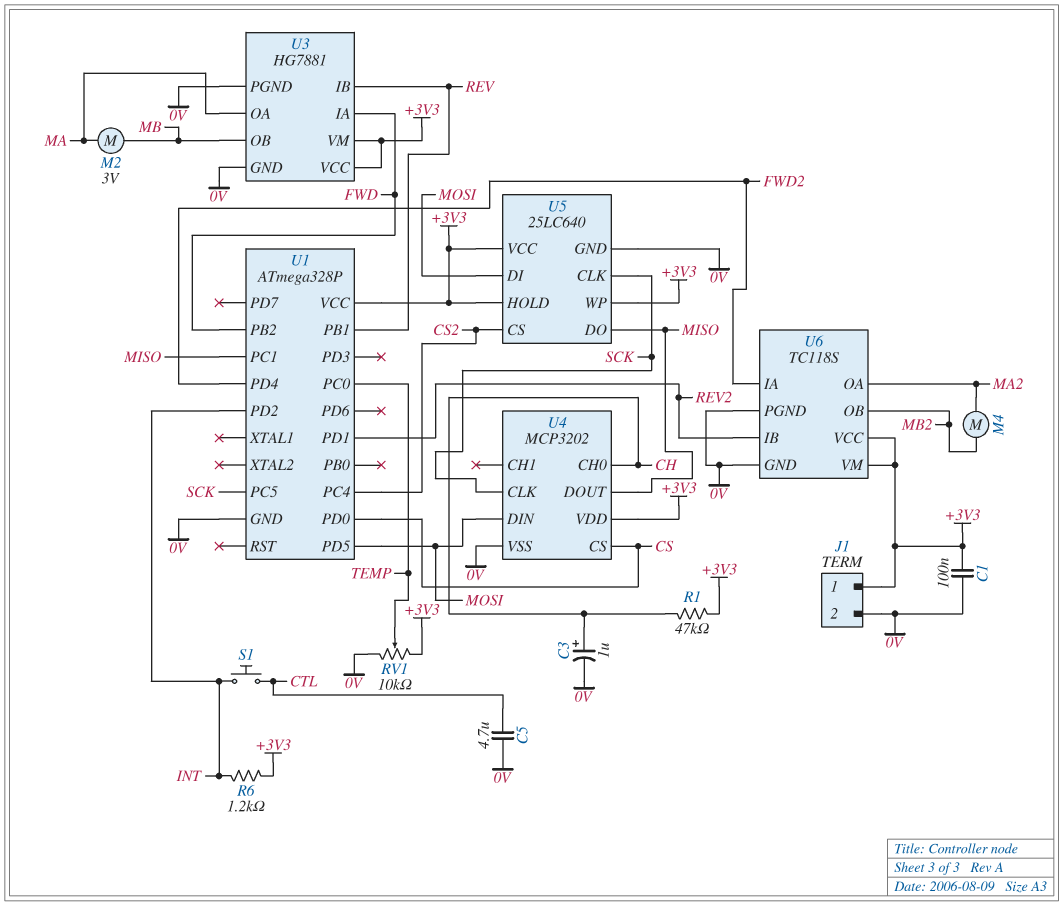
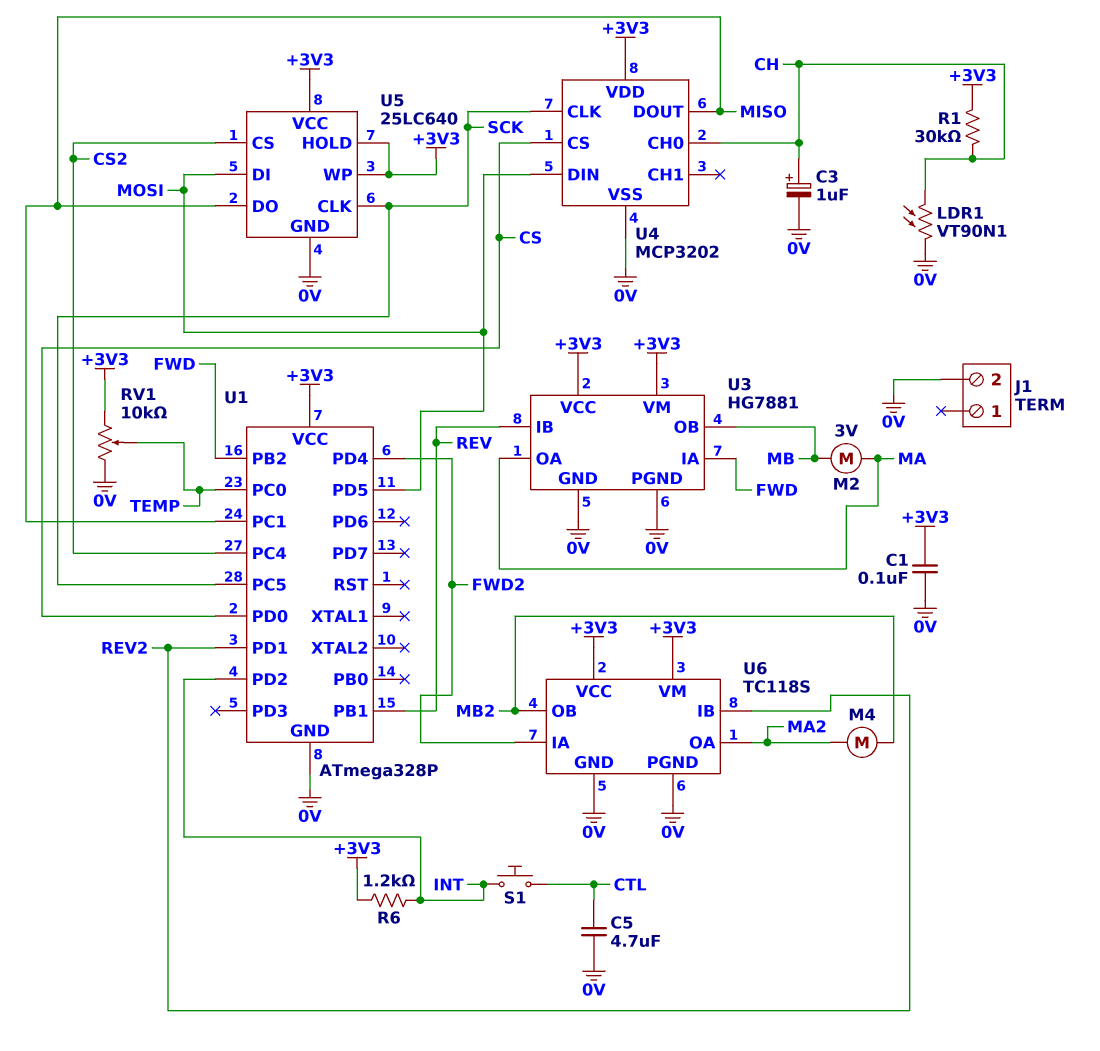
J1 pin 1: +3V3 -> none
LDR1: none -> VT90N1 (0V, CH)
R1: 47k (+3V3, CH) -> 30k (+3V3, CH)

